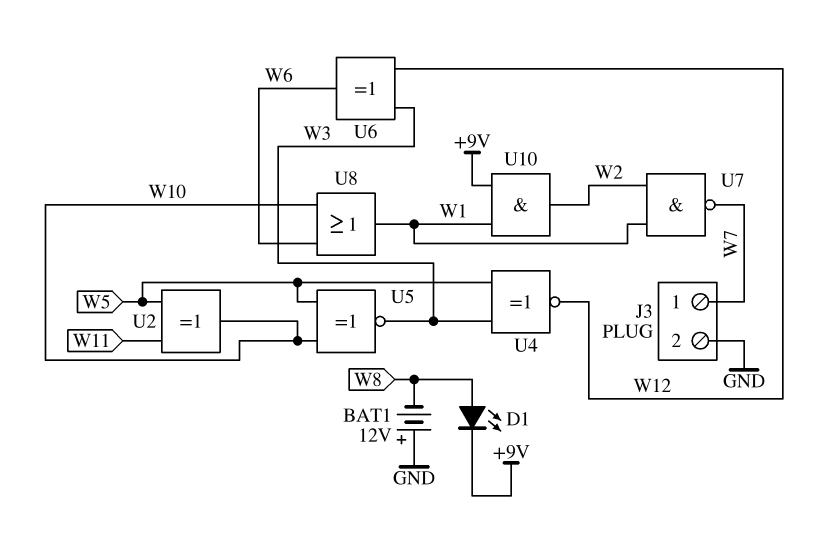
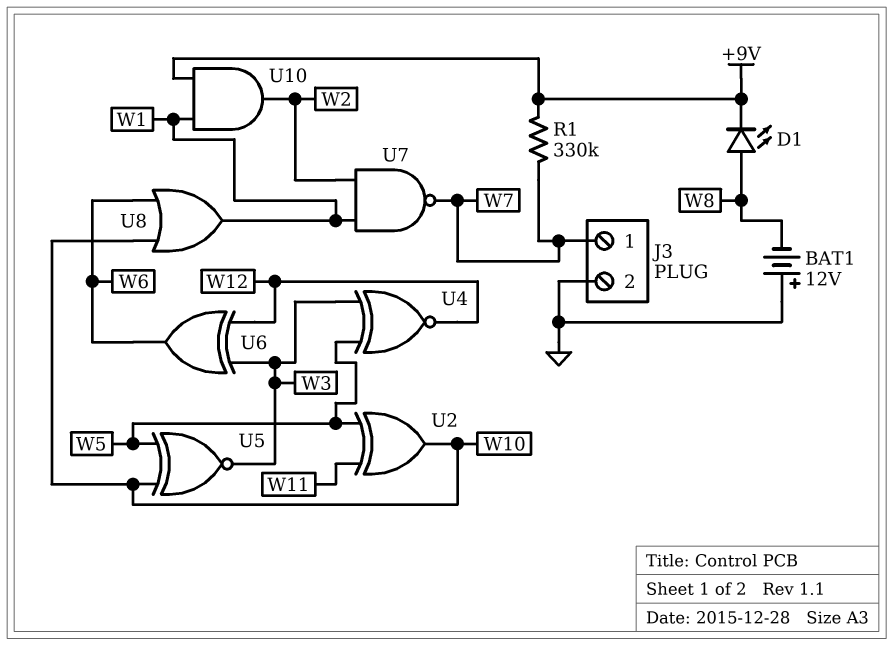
R1: none -> 330k (+9V, W7)

